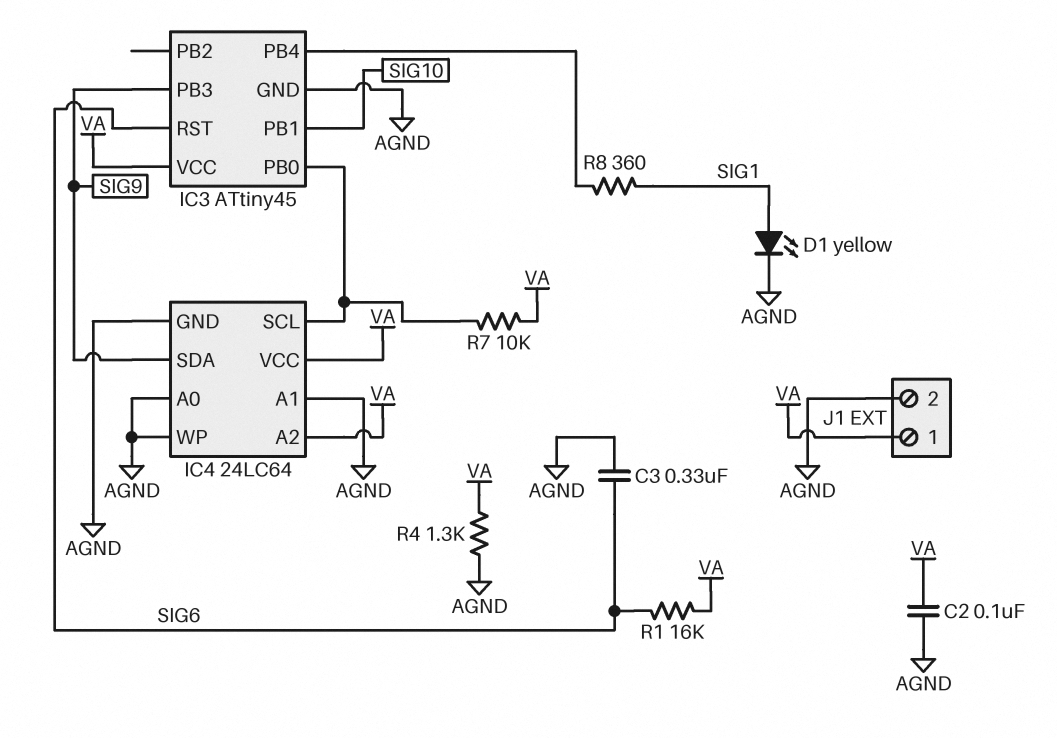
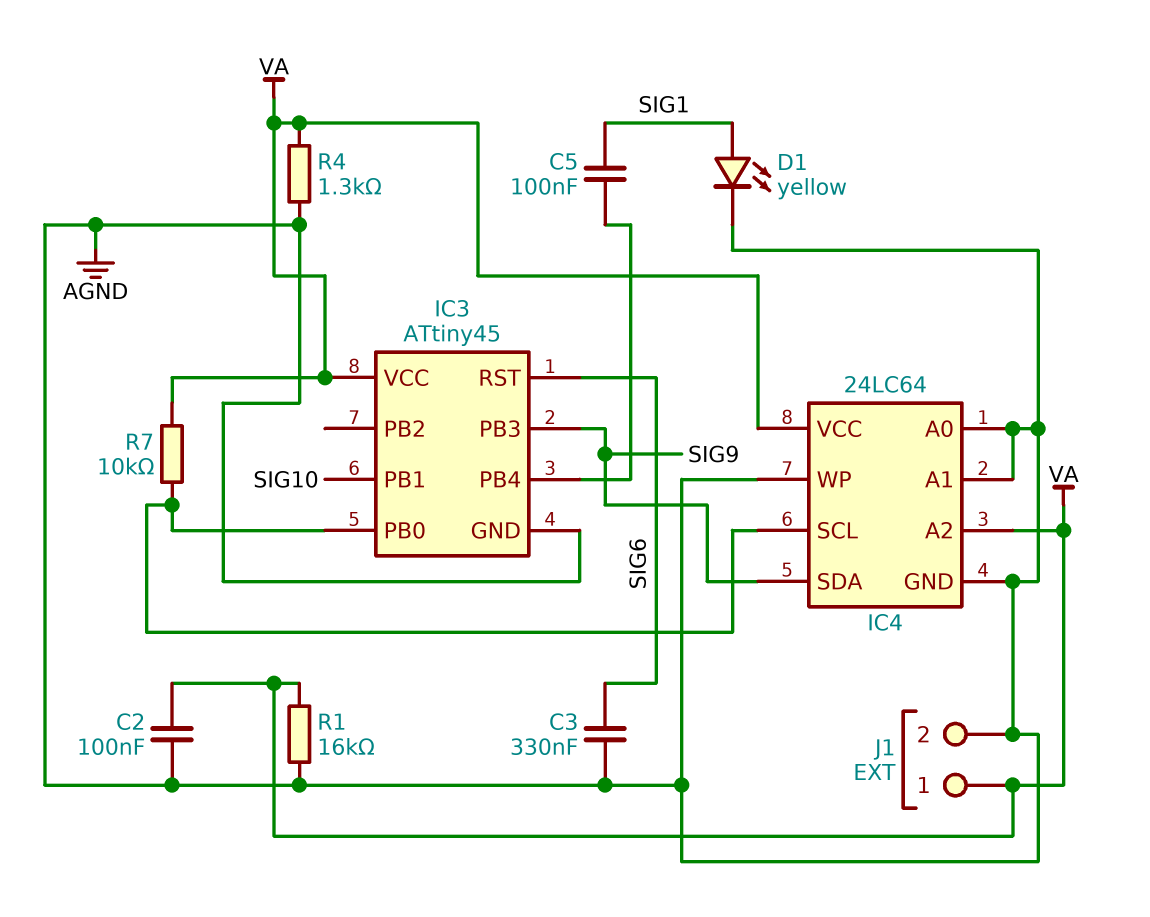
C5: none -> 100nF (IC3/PB4, SIG1)
R1: 16k (SIG6, VA) -> 16k (AGND, VA)
R8: 360 (IC3/PB4, SIG1) -> none

